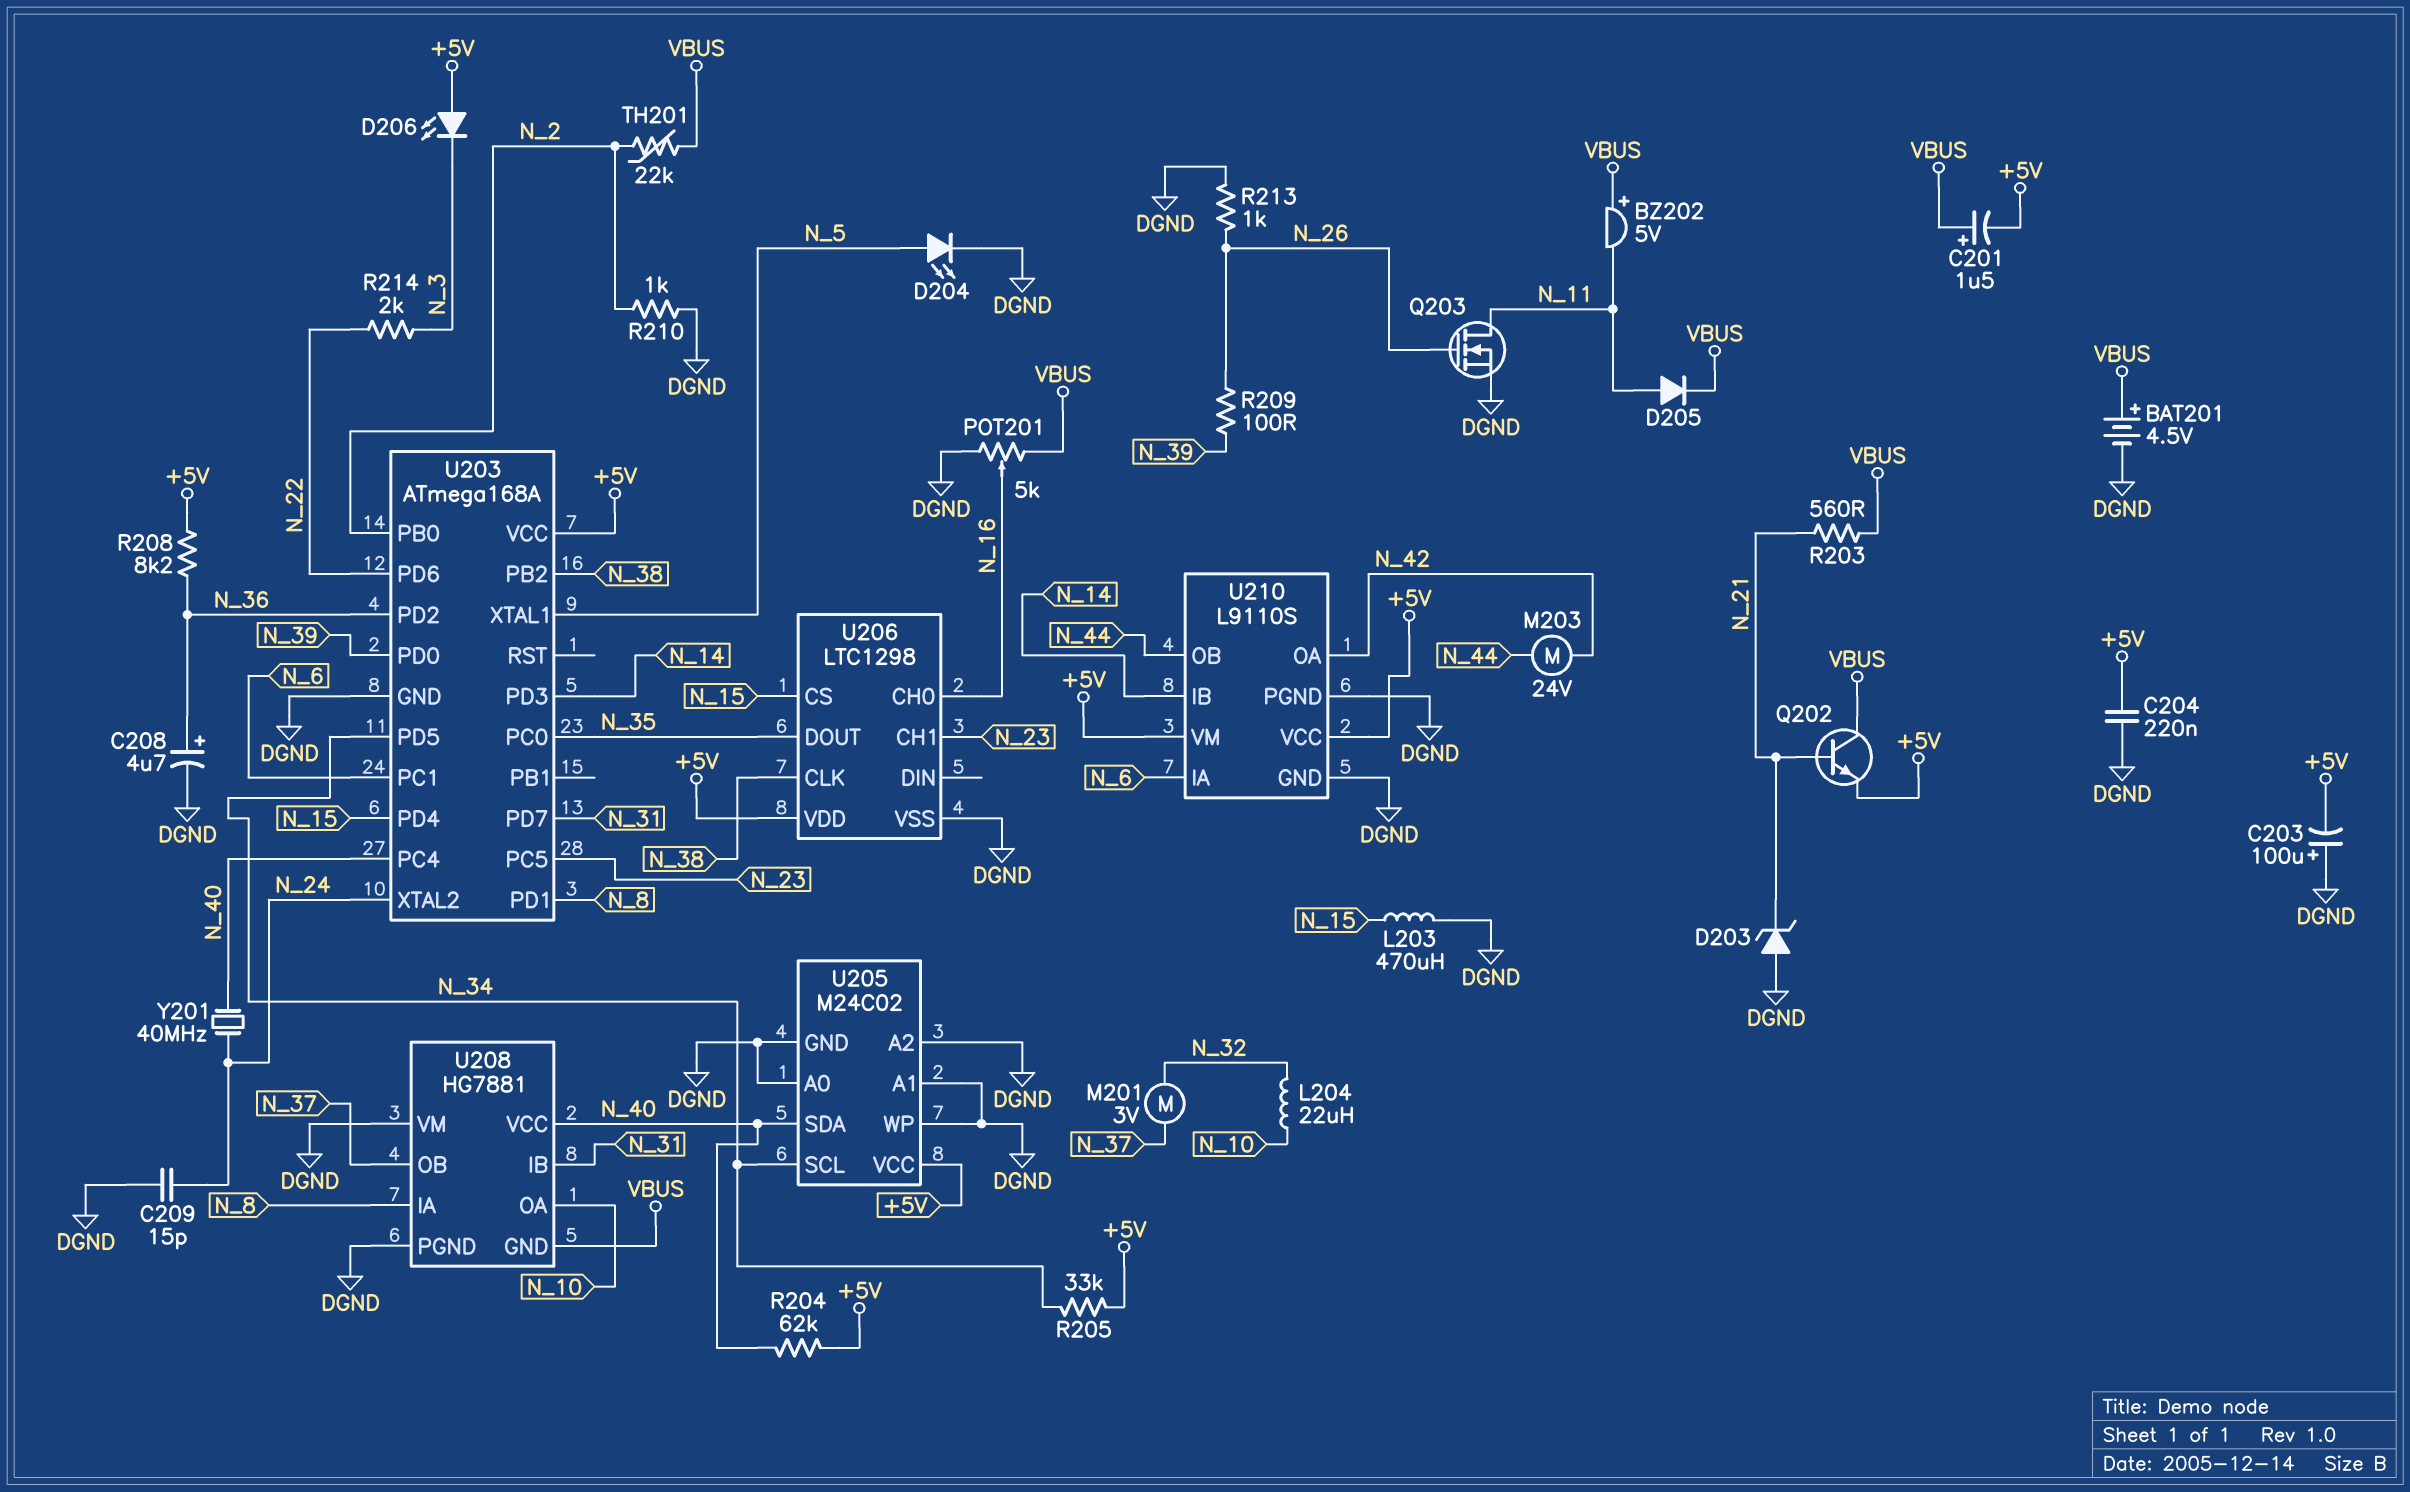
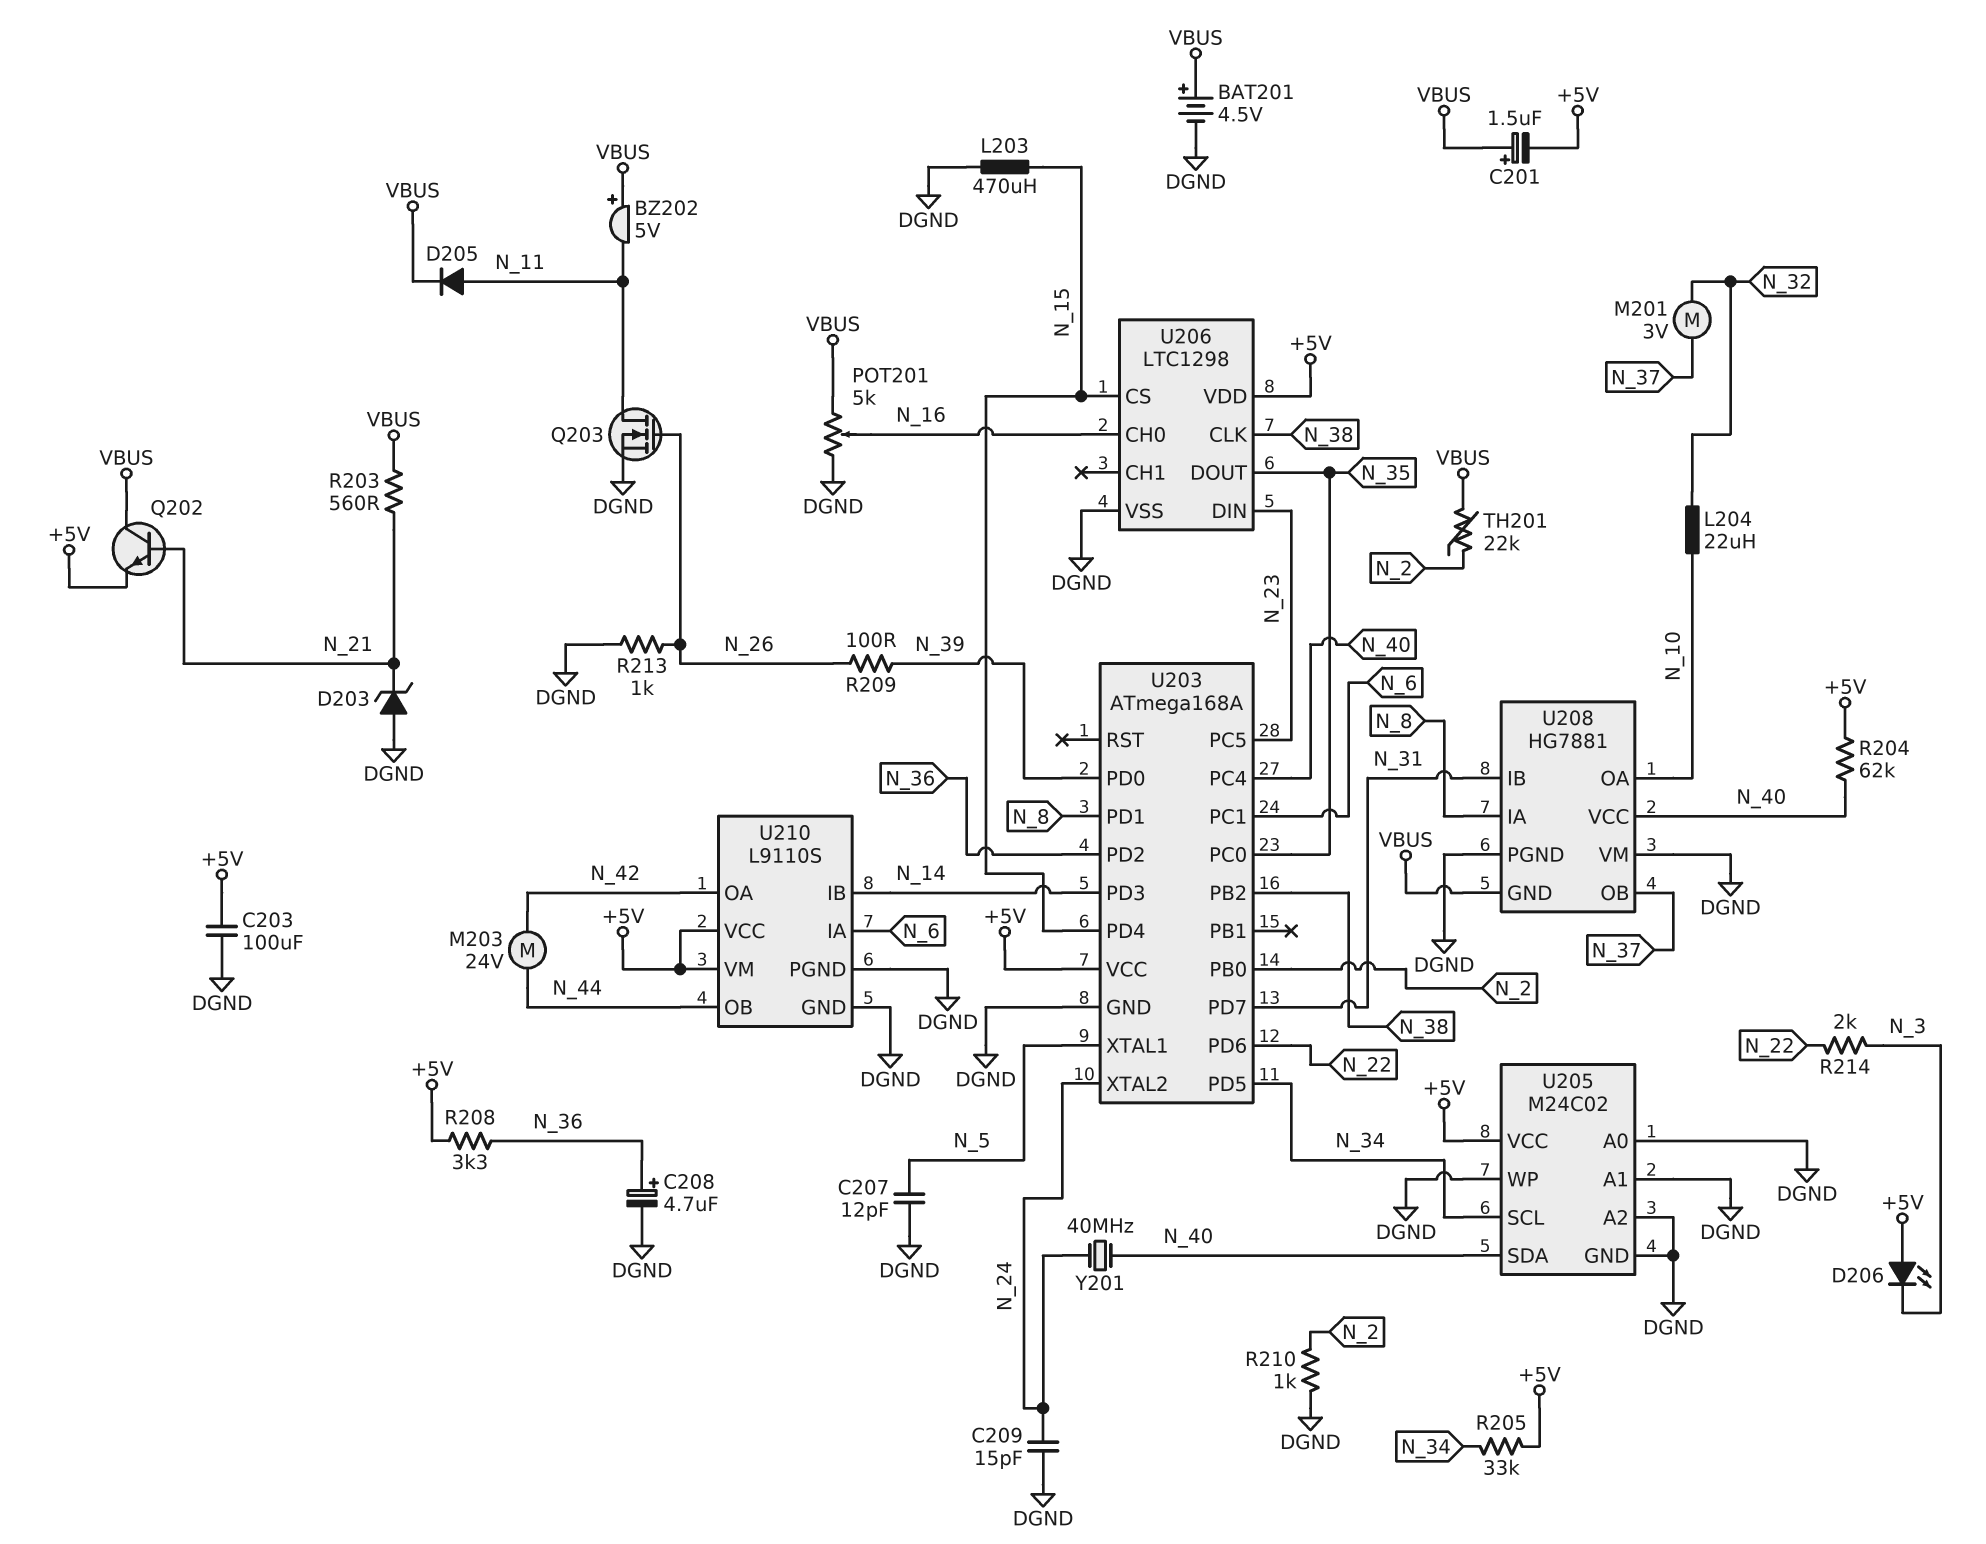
C203: 100uF (plus DGND, minus +5V) -> 100uF (+5V, DGND)
C204: 220nF (+5V, DGND) -> none
C207: none -> 12pF (DGND, N_5)
D204: LED (A N_5, K DGND) -> none
R208: 8.2k (+5V, N_36) -> 3.3k (+5V, N_36)
U206 pin CH1: N_23 -> none
U206 pin DIN: none -> N_23

